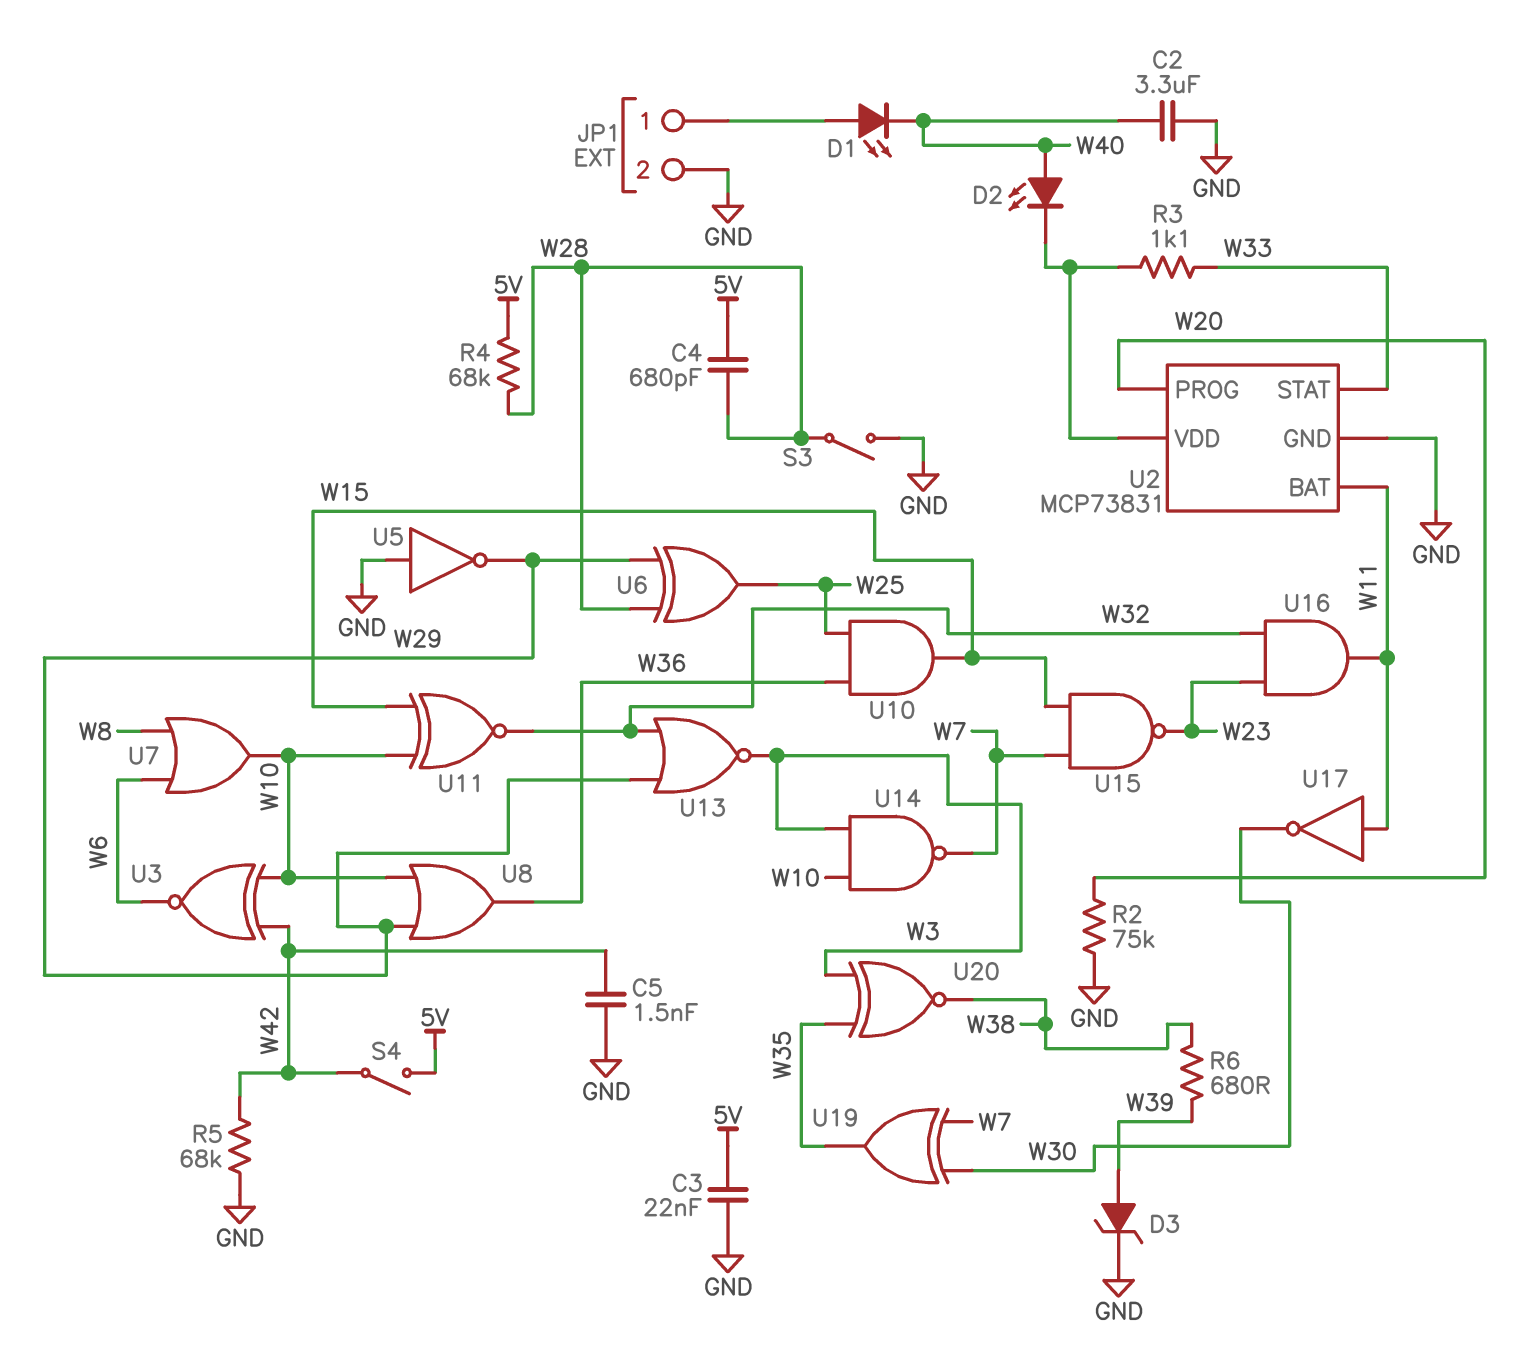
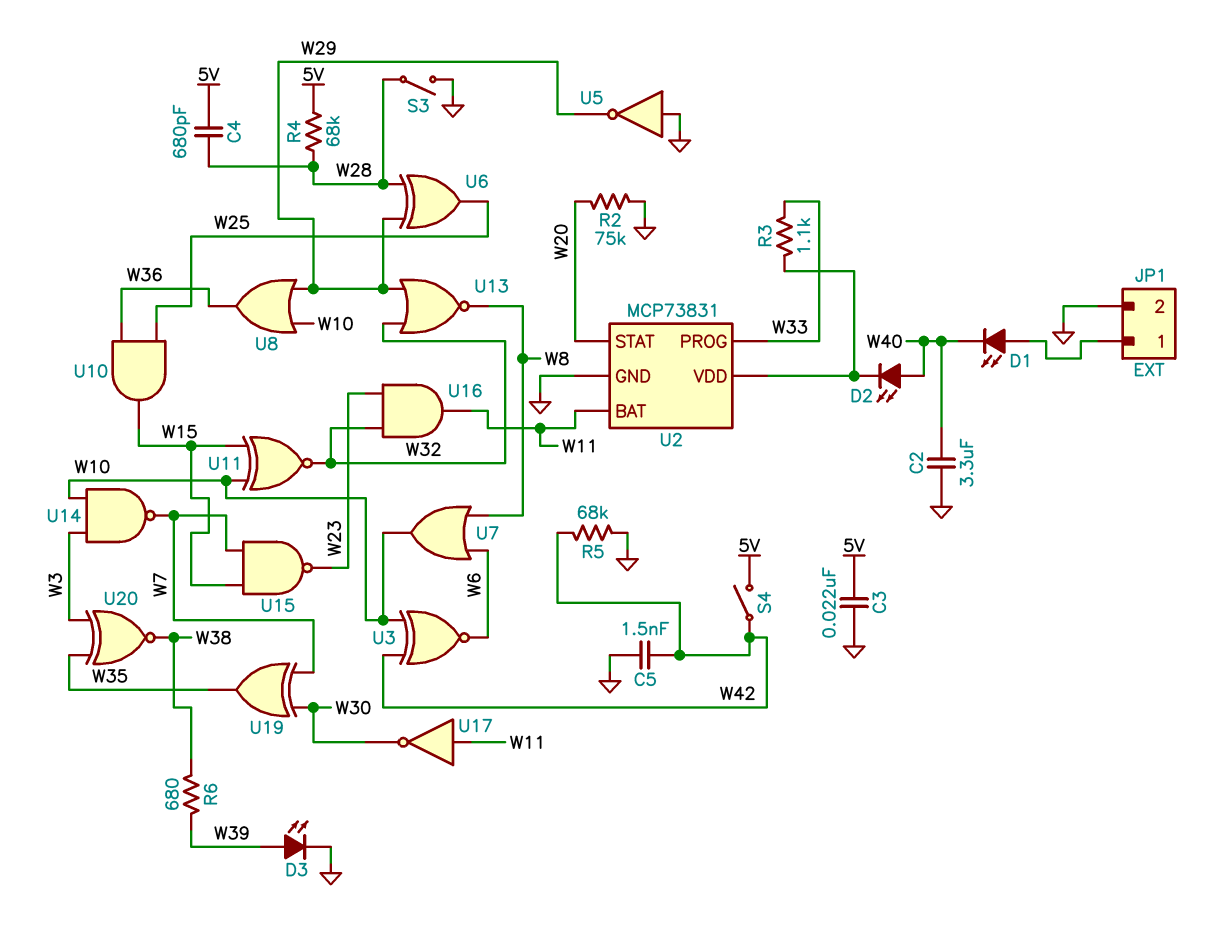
D3: zener (A W39, K GND) -> LED (A W39, K GND)
U2 pin PROG: W20 -> W33
U2 pin STAT: W33 -> W20
U13: NOR (in W29, in W32, out W3) -> NOR (in W29, in W32, out W8)

